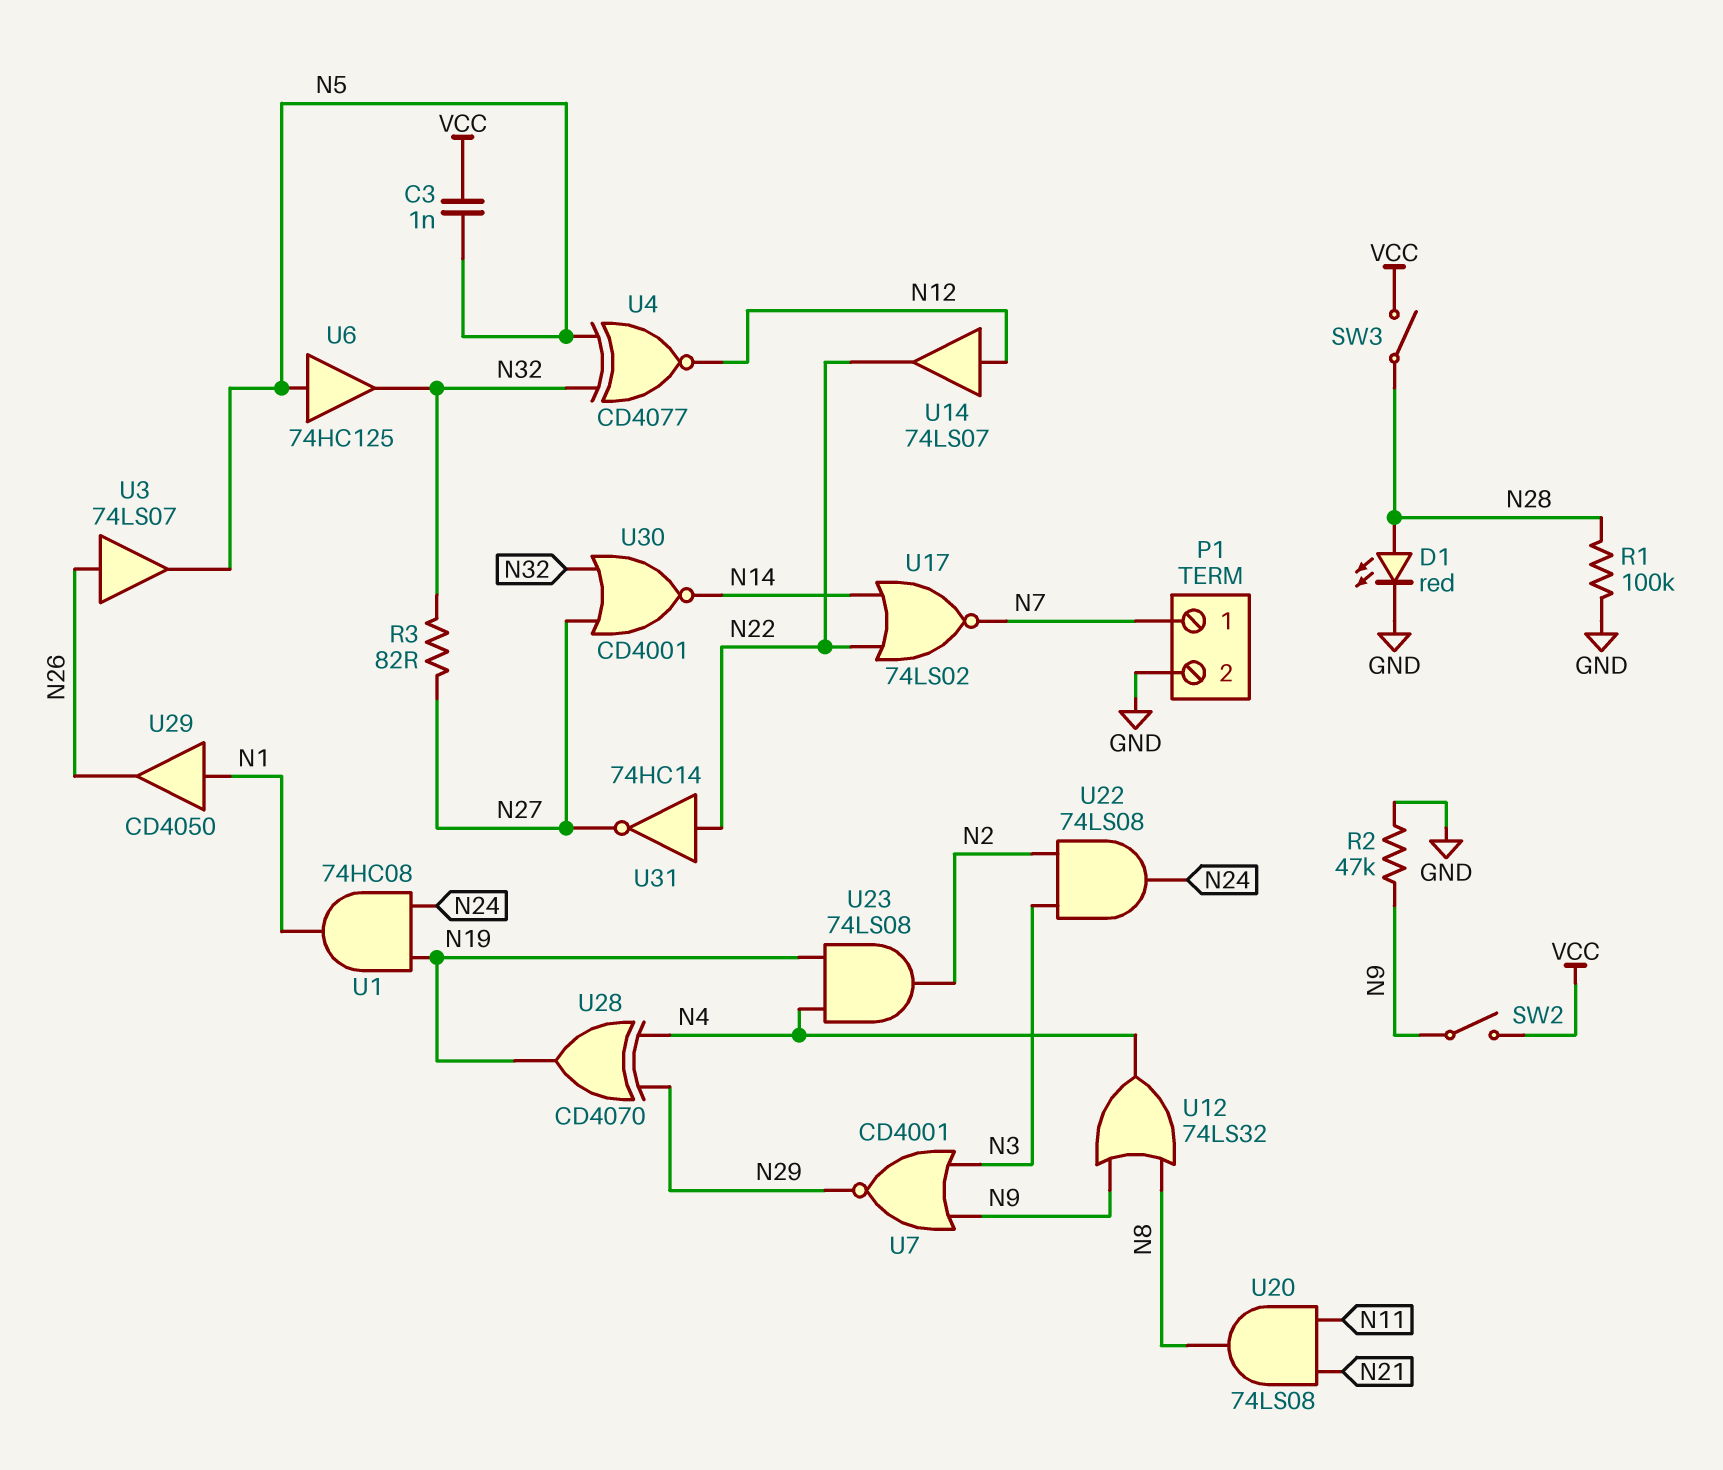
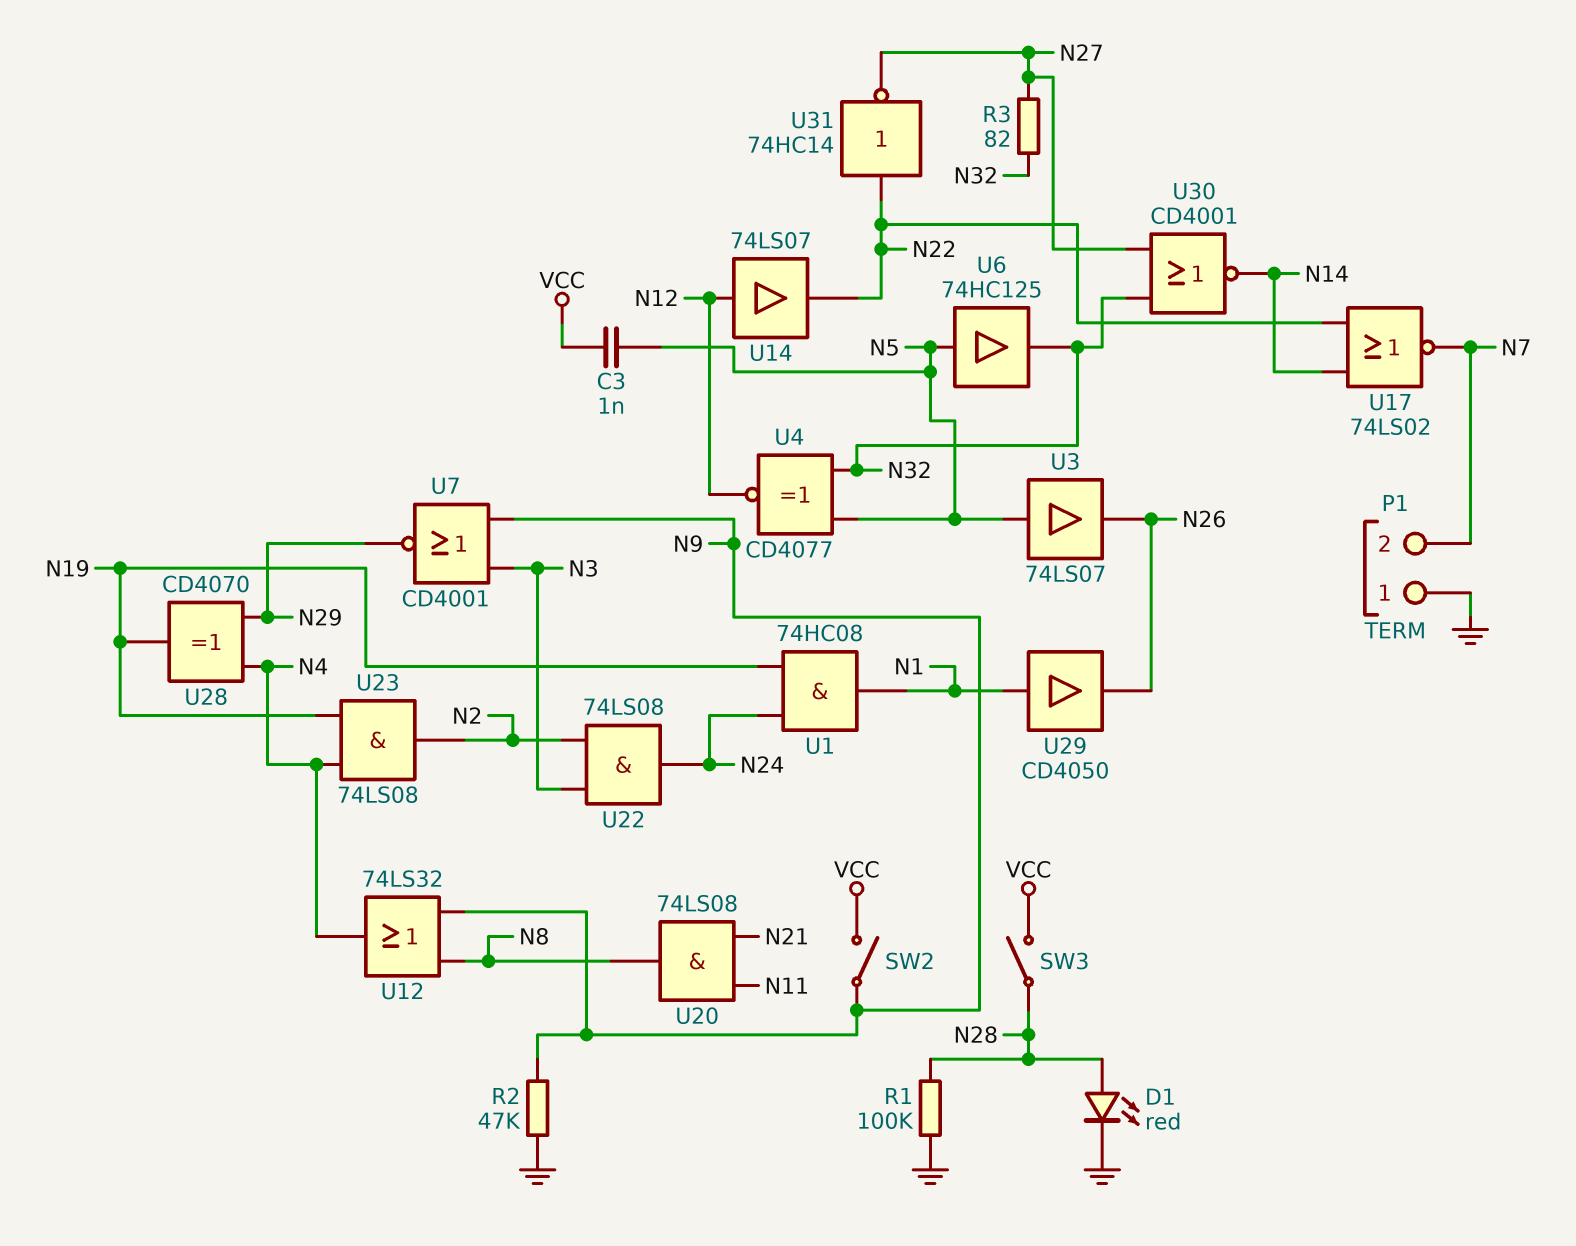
P1 pin 1: N7 -> GND
P1 pin 2: GND -> N7
U3: buffer 74LS07 (in N26, out N5) -> buffer 74LS07 (in N5, out N26)

